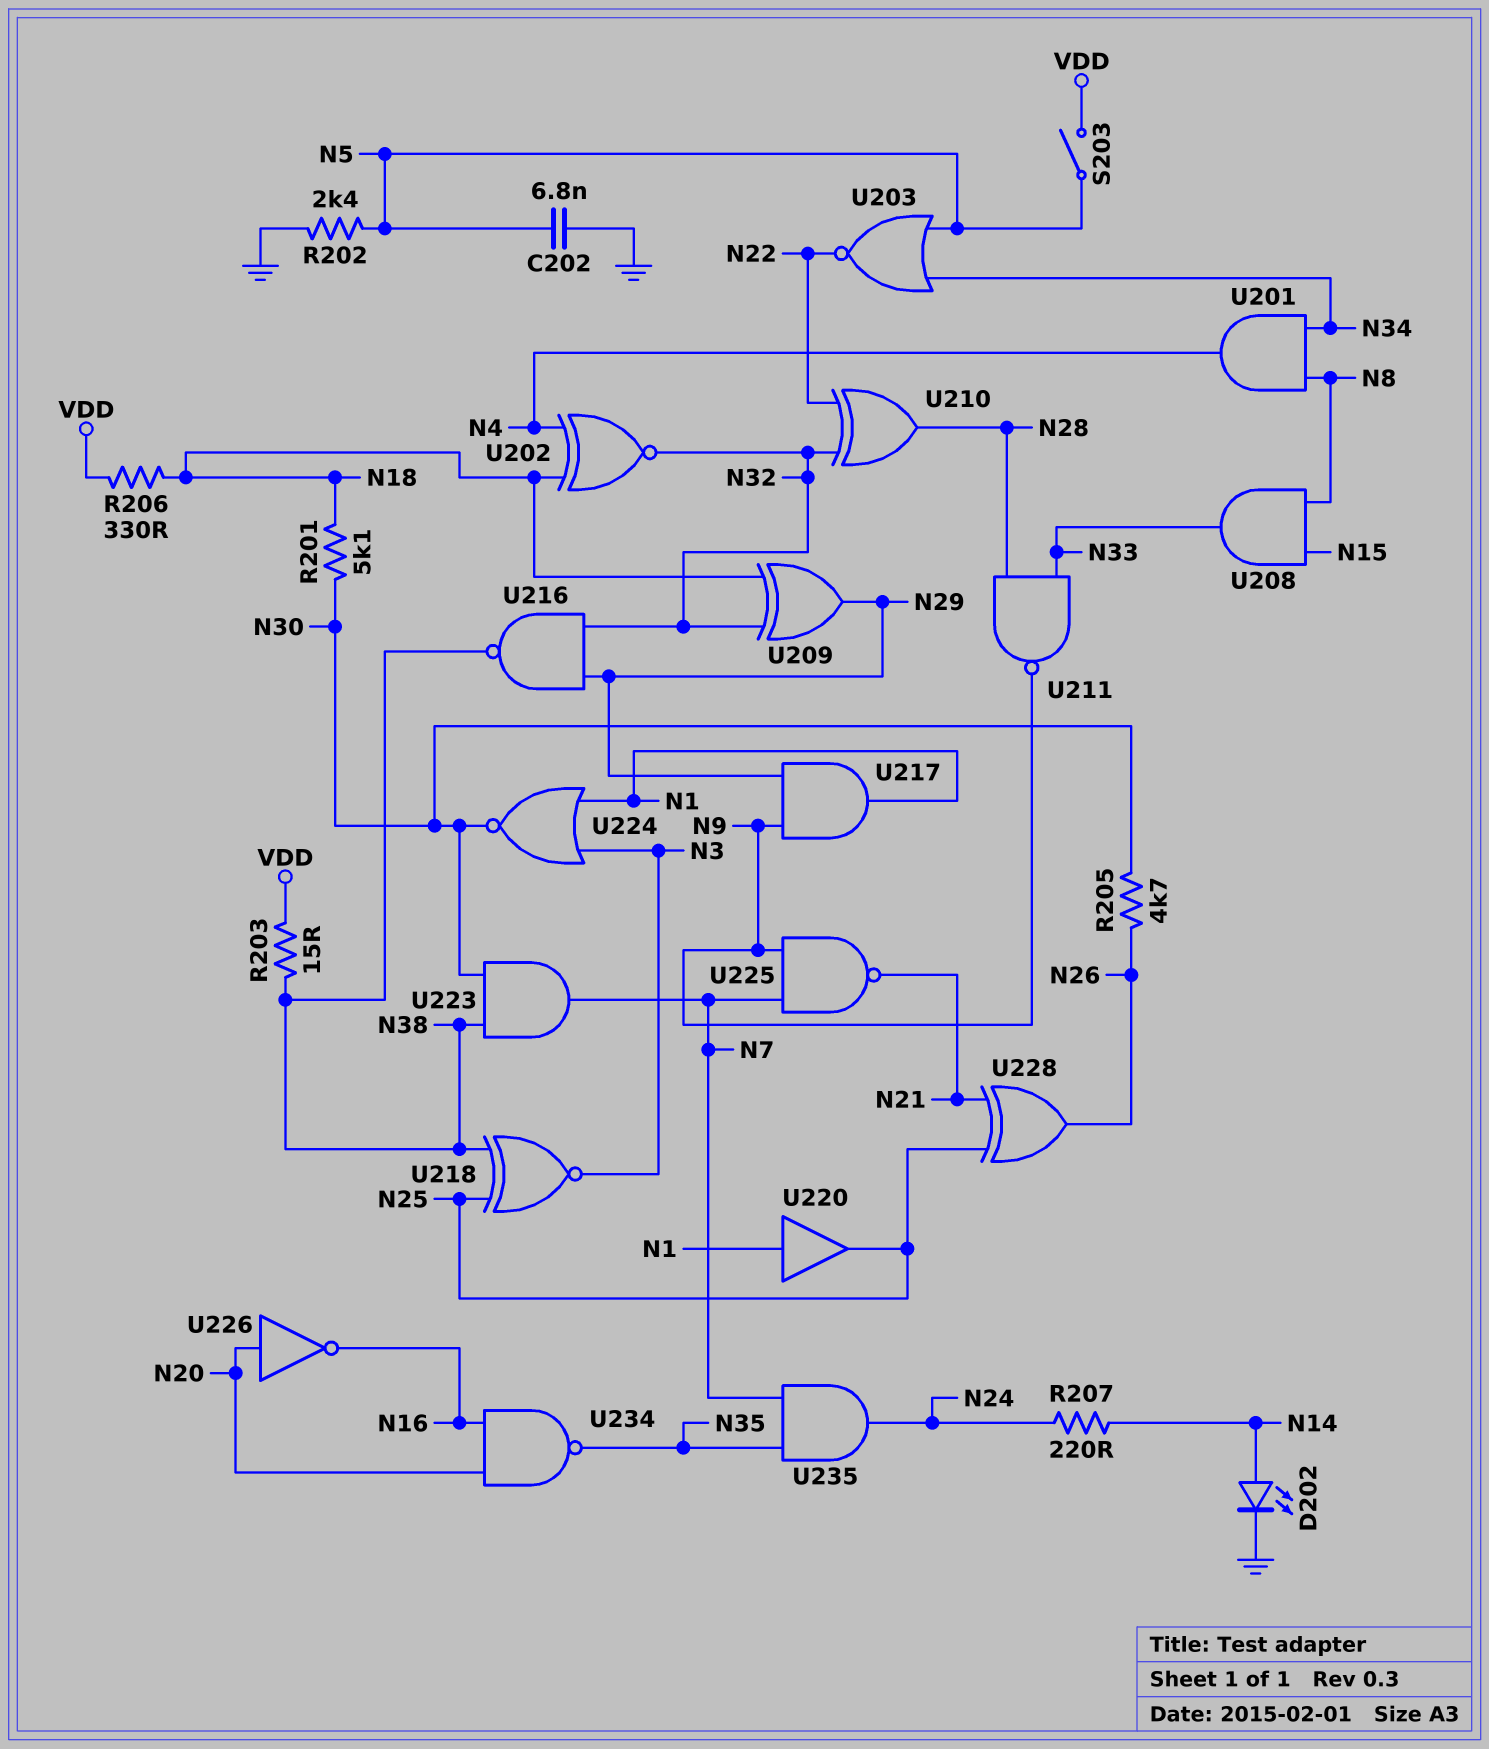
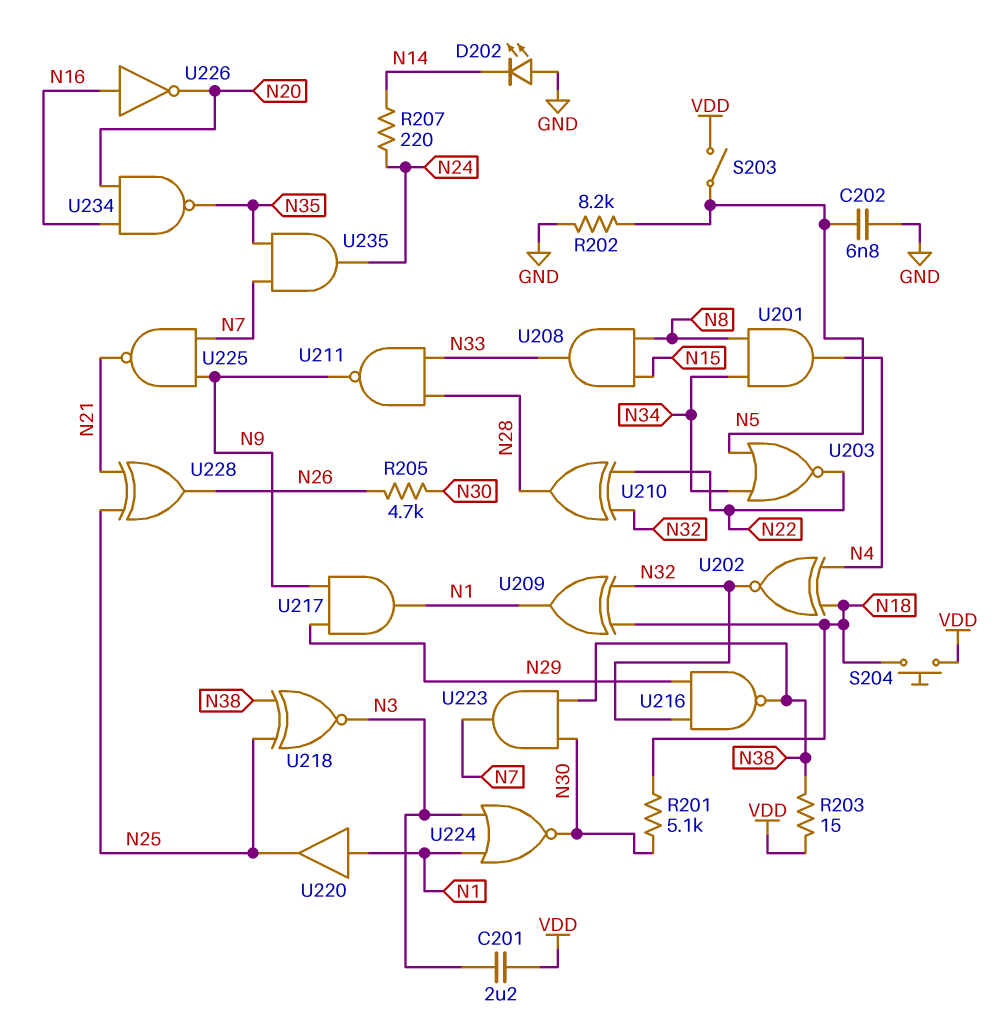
C201: none -> 2.2uF (N3, VDD)
D202: LED (A N14, K GND) -> LED (A GND, K N14)
R202: 2.4k (GND, N5) -> 8.2k (GND, N5)
R206: 330 (N18, VDD) -> none
S204: none -> button (N18, VDD)
U209: XOR (in N18, in N32, out N29) -> XOR (in N18, in N32, out N1)
U226: NOT (in N20, out N16) -> NOT (in N16, out N20)

